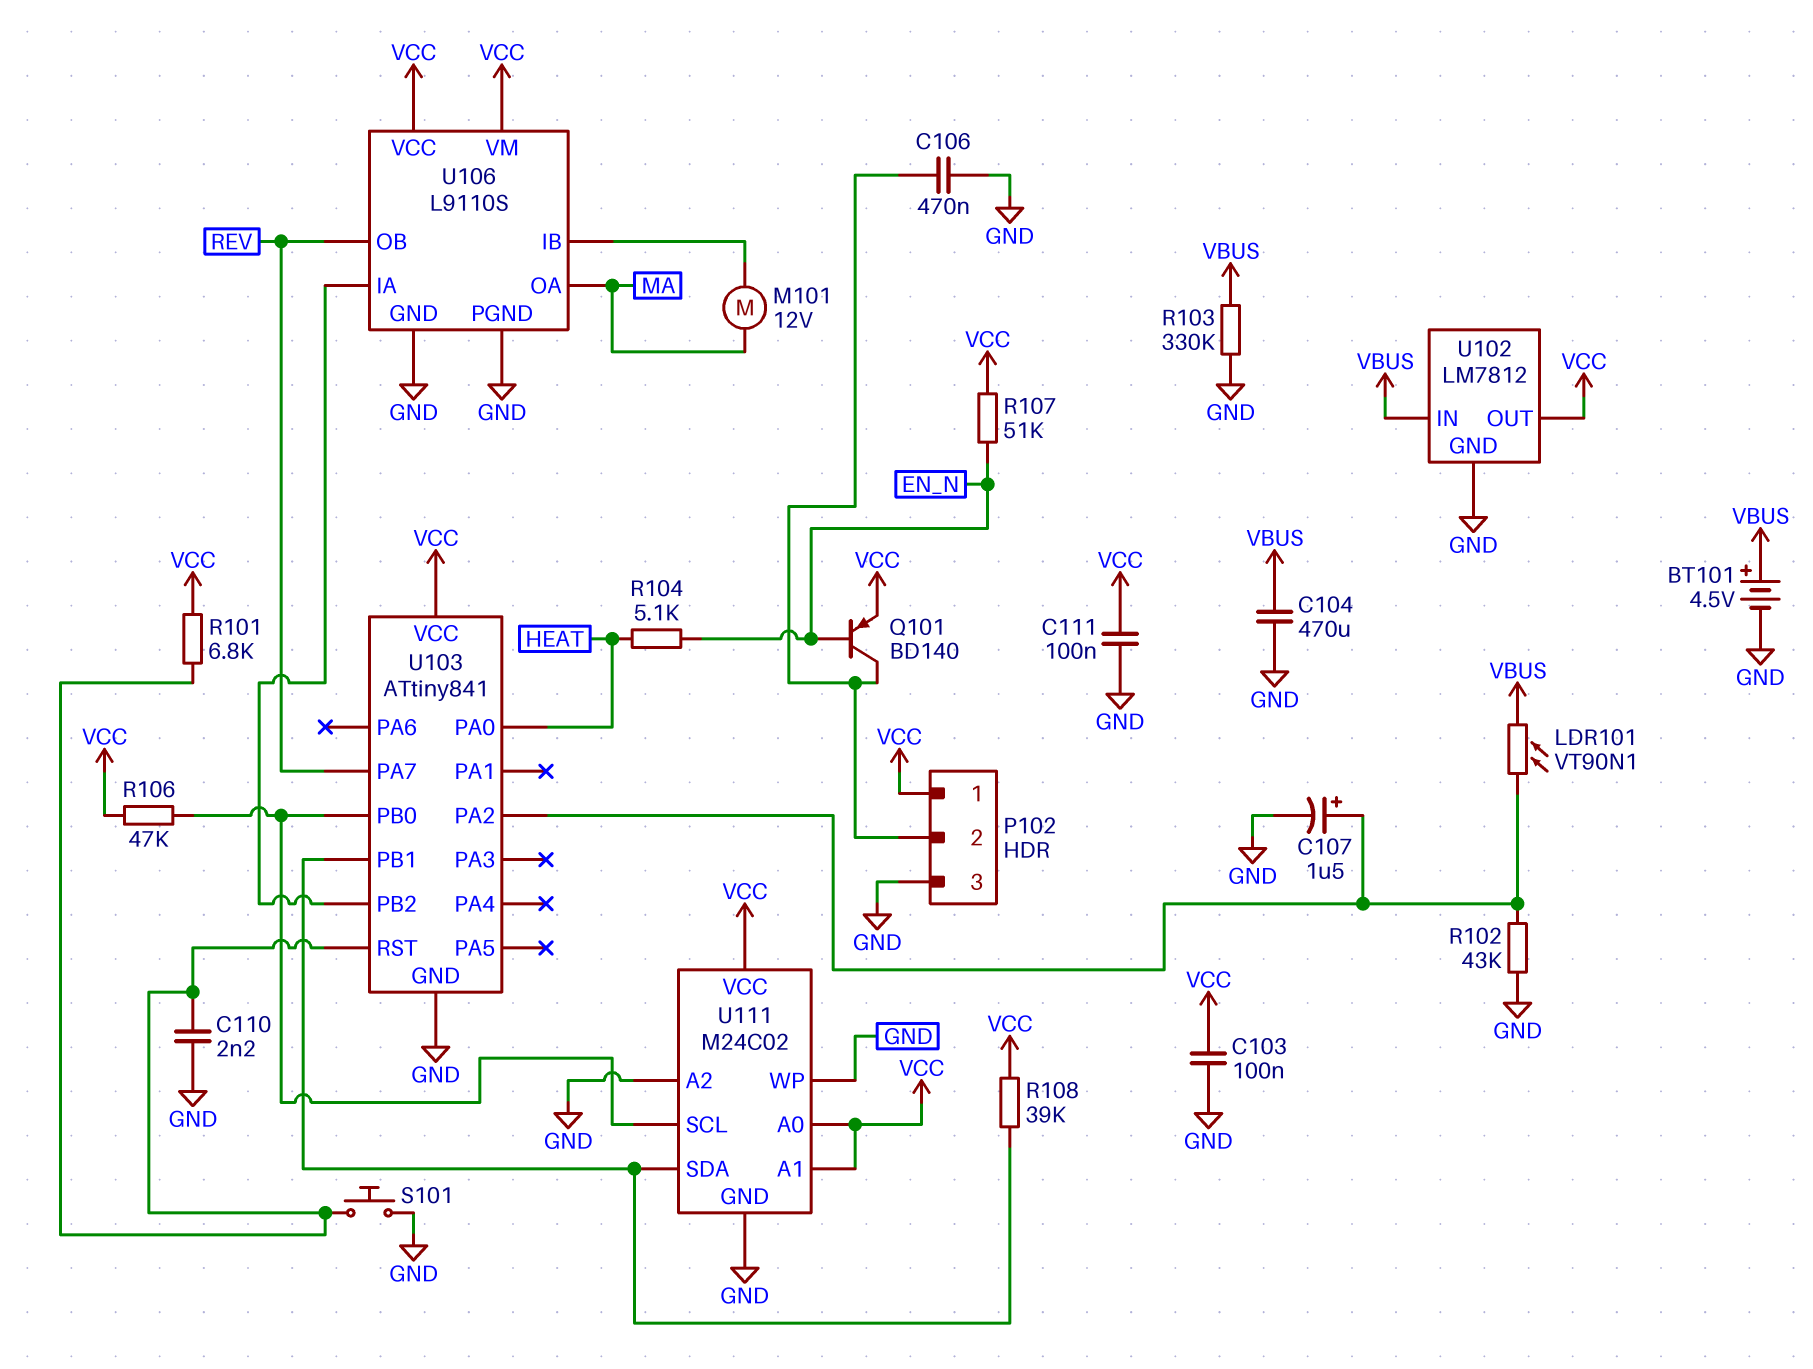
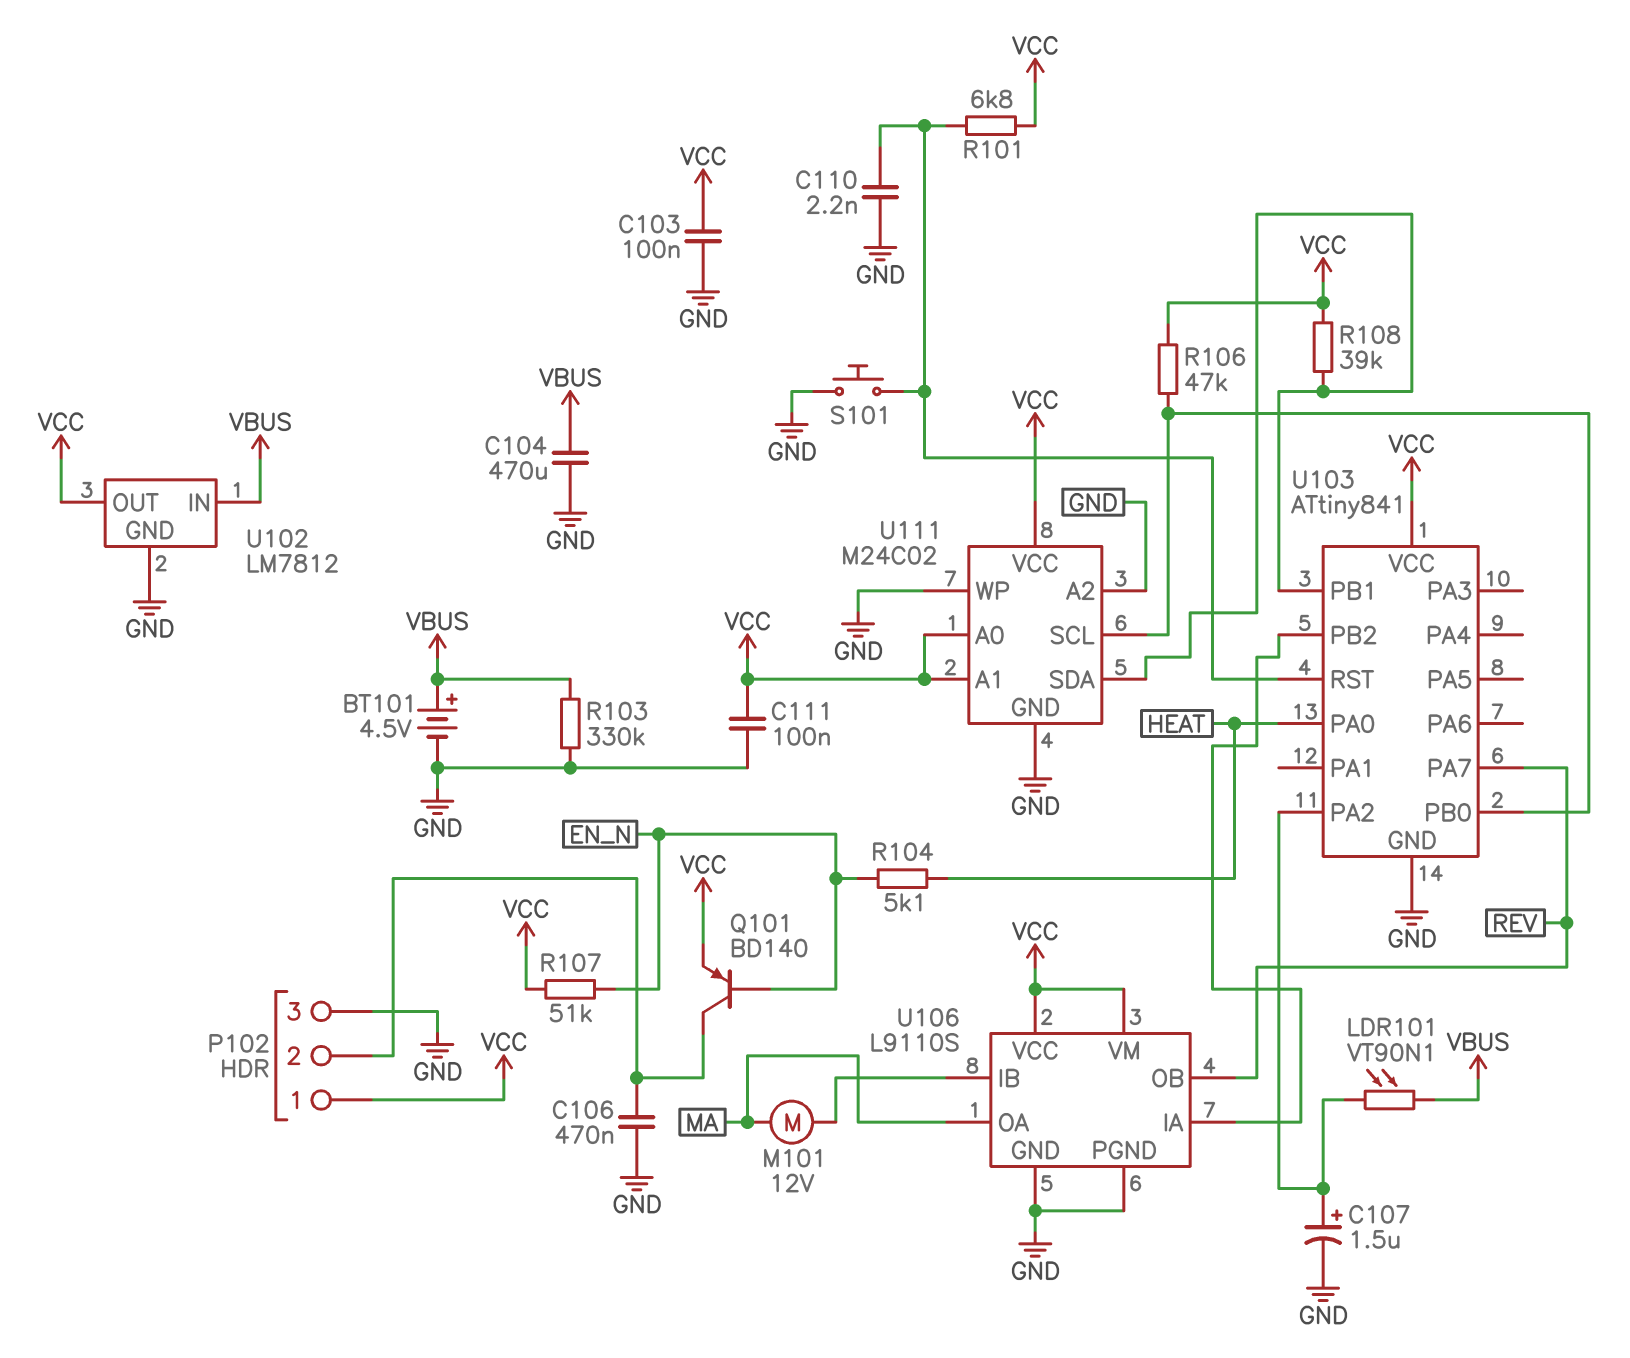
R102: 43k (GND, U103/PA2) -> none

